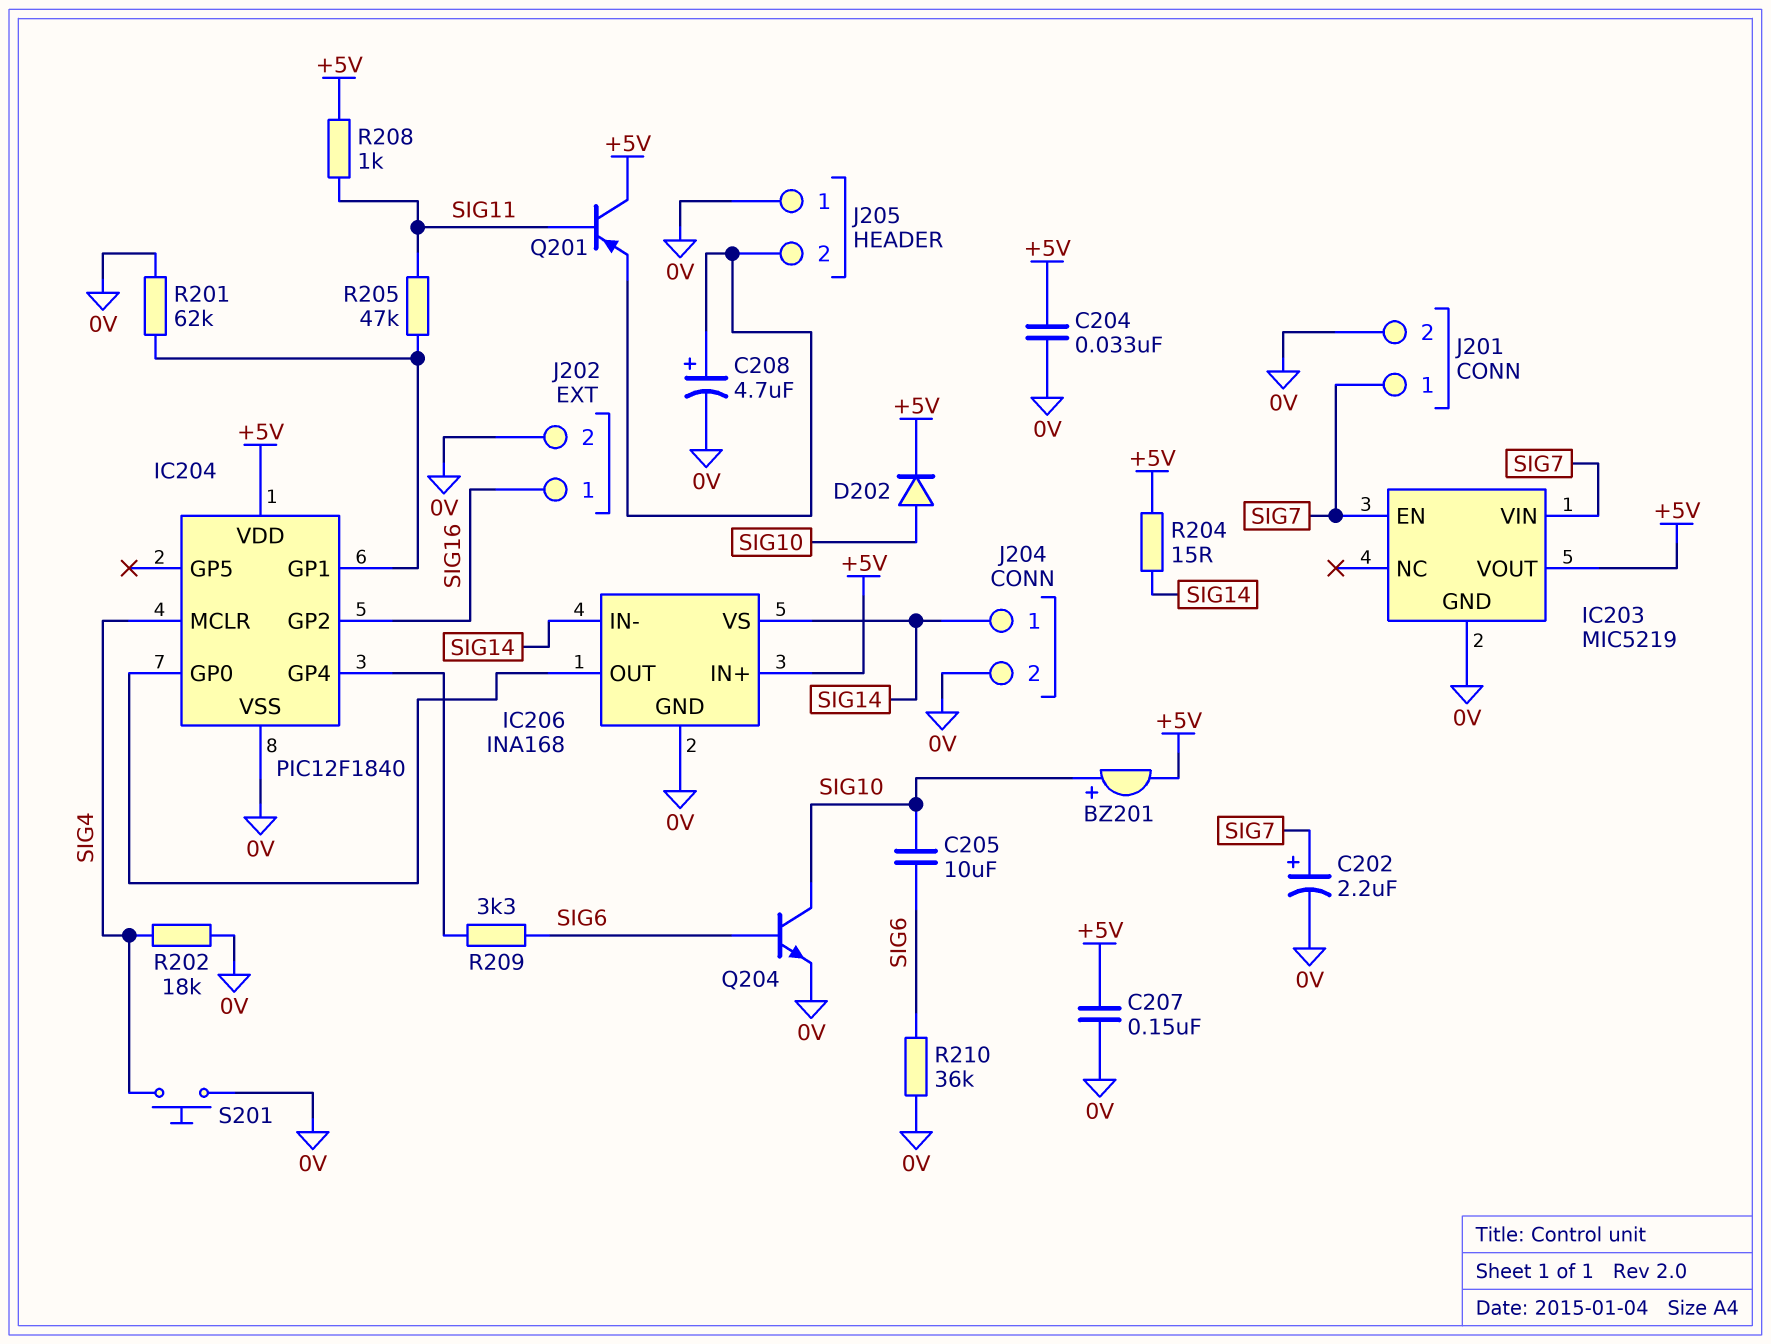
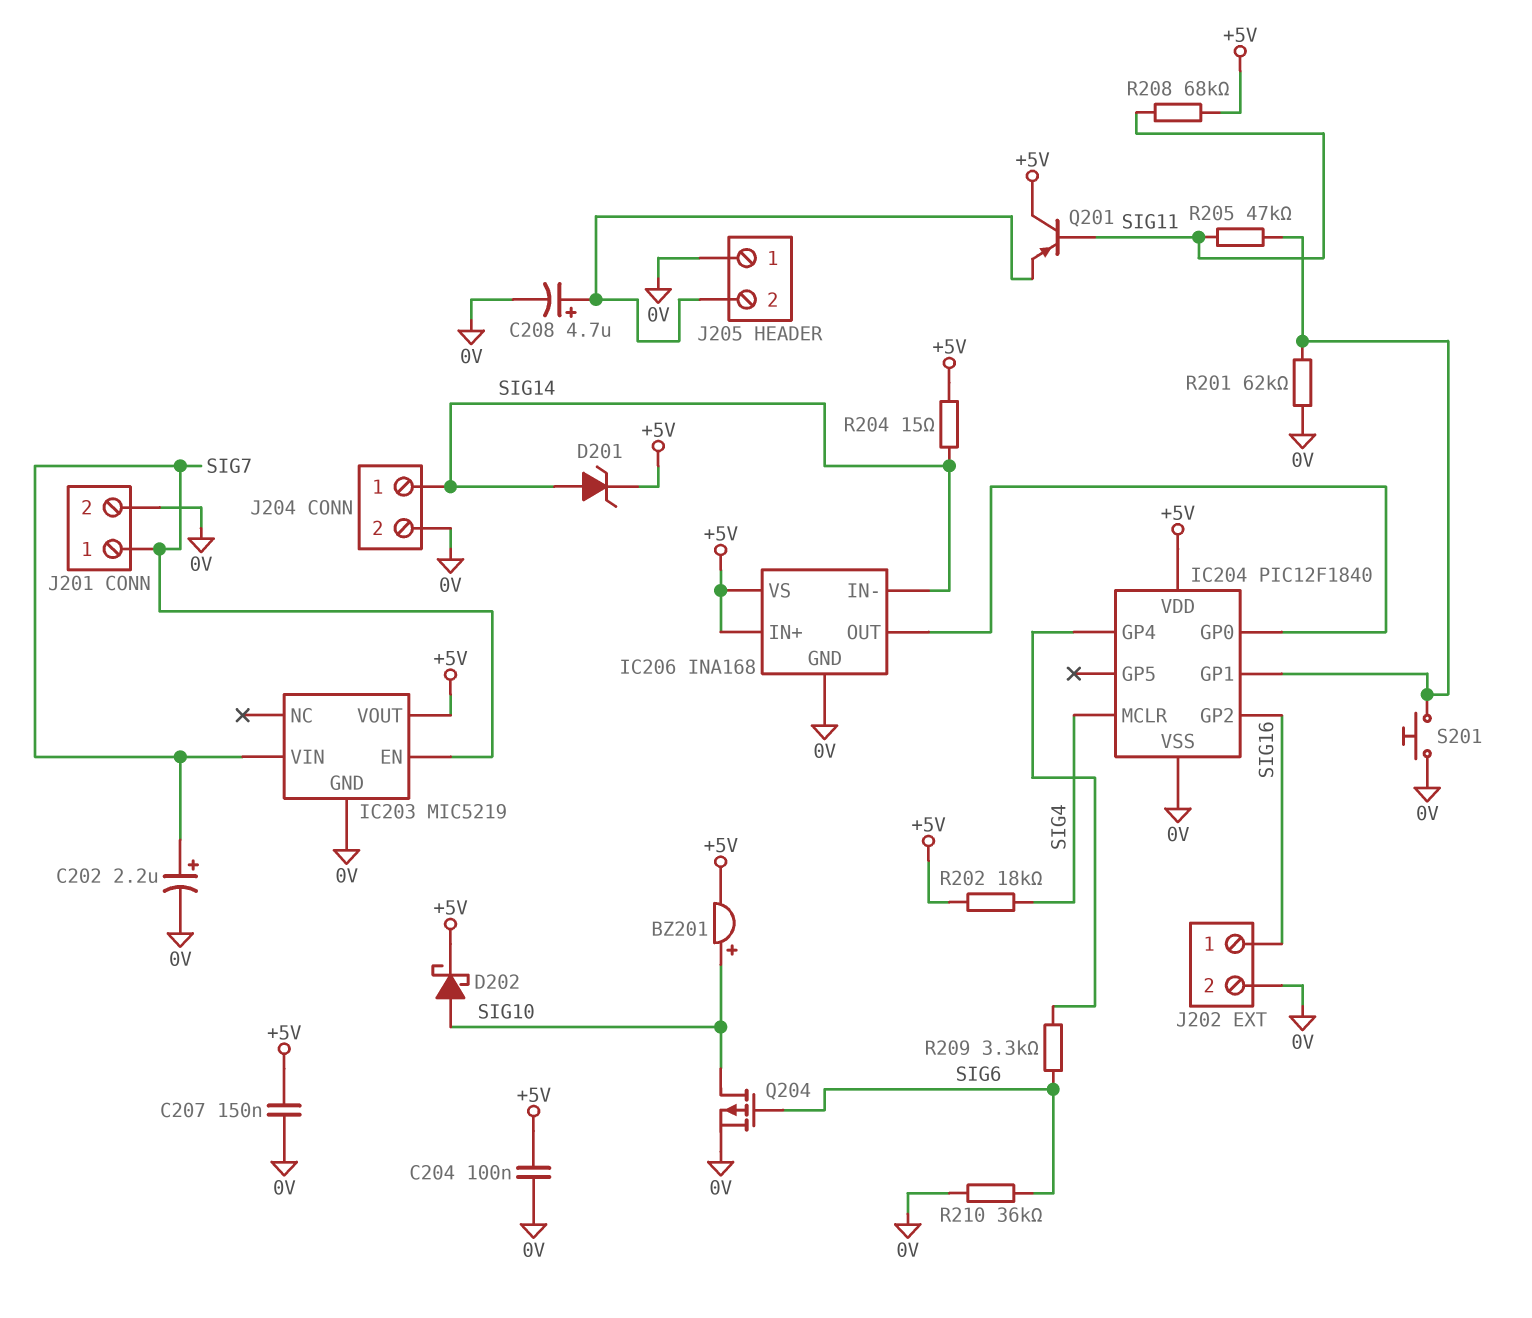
C204: 33nF (+5V, 0V) -> 100nF (+5V, 0V)
C205: 10uF (SIG6, SIG10) -> none
D201: none -> zener (A SIG14, K +5V)
D202: diode (A SIG10, K +5V) -> schottky (A SIG10, K +5V)
IC206 pin VS: SIG14 -> +5V
Q204: NPN (B SIG6, C SIG10, E 0V) -> PMOS (G SIG6, D SIG10, S 0V)
R202: 18k (0V, SIG4) -> 18k (+5V, SIG4)
R208: 1k (+5V, SIG11) -> 68k (+5V, SIG11)
S201: button (0V, SIG4) -> button (0V, IC204/GP1)

